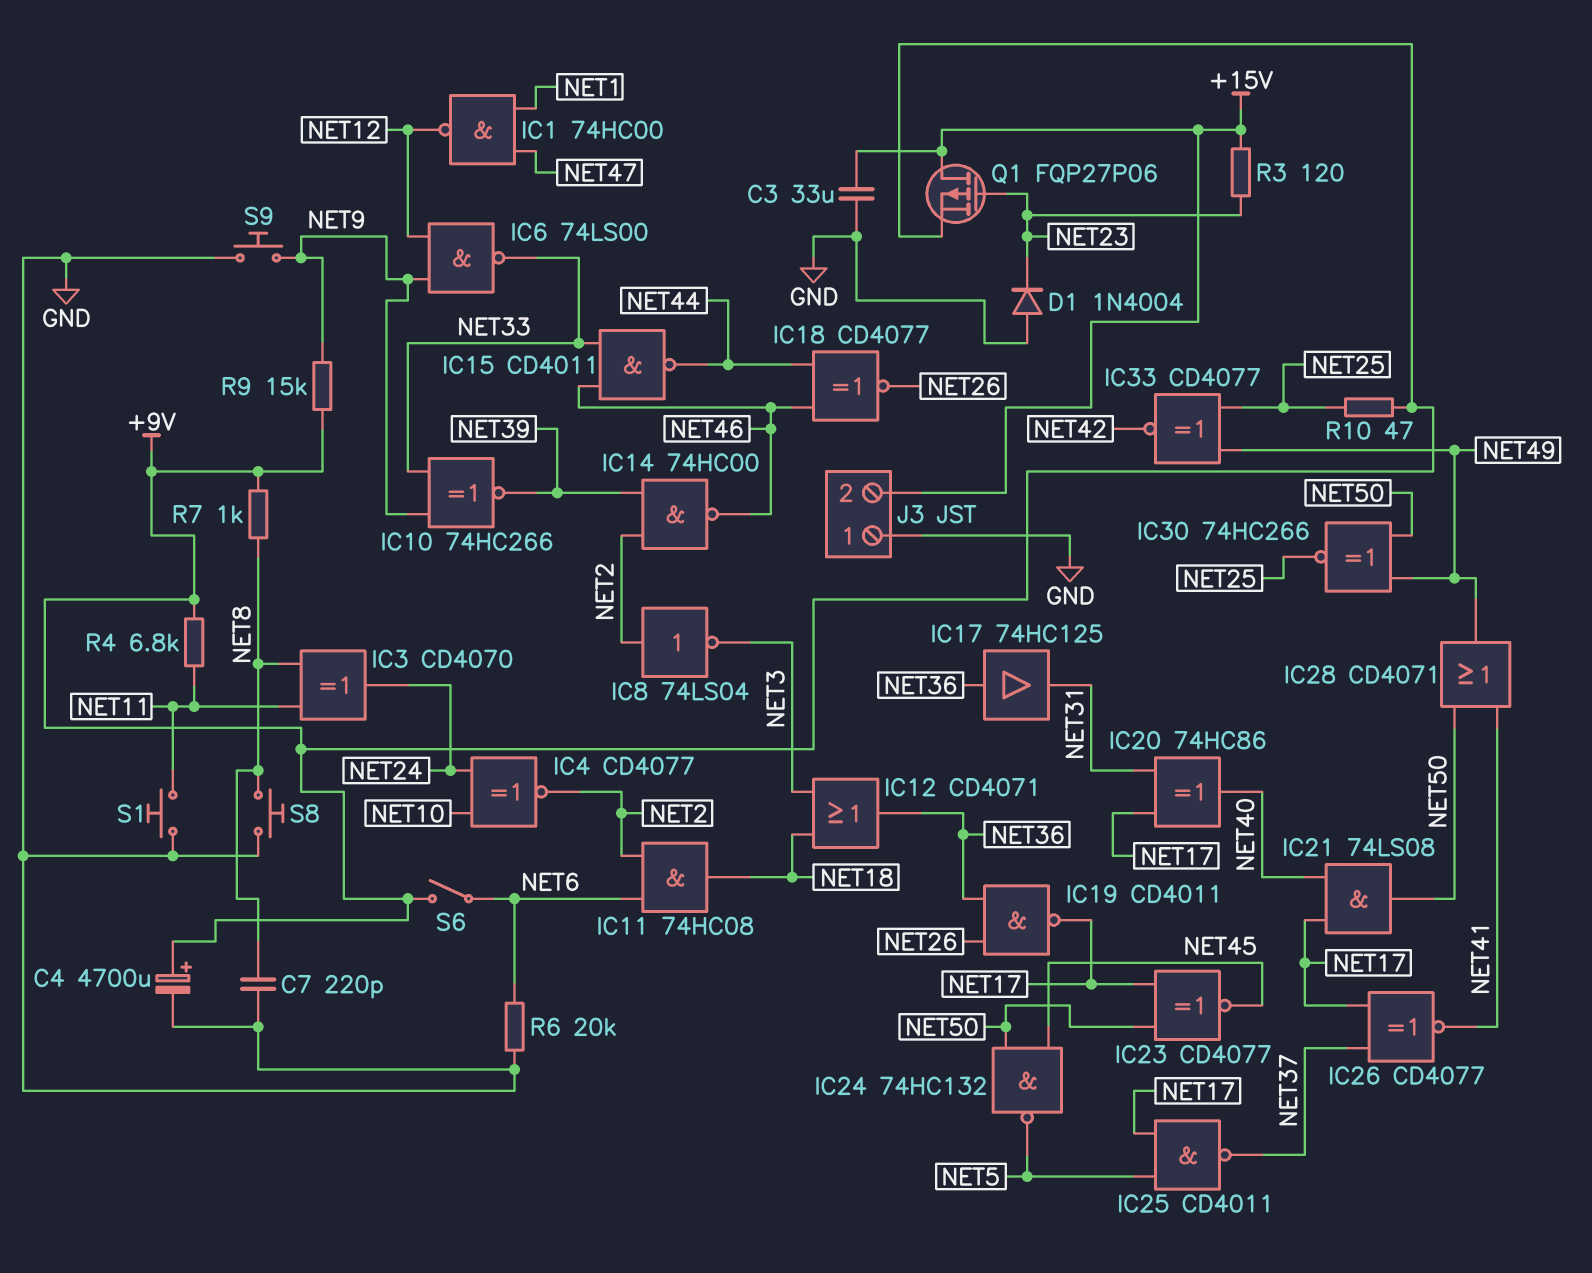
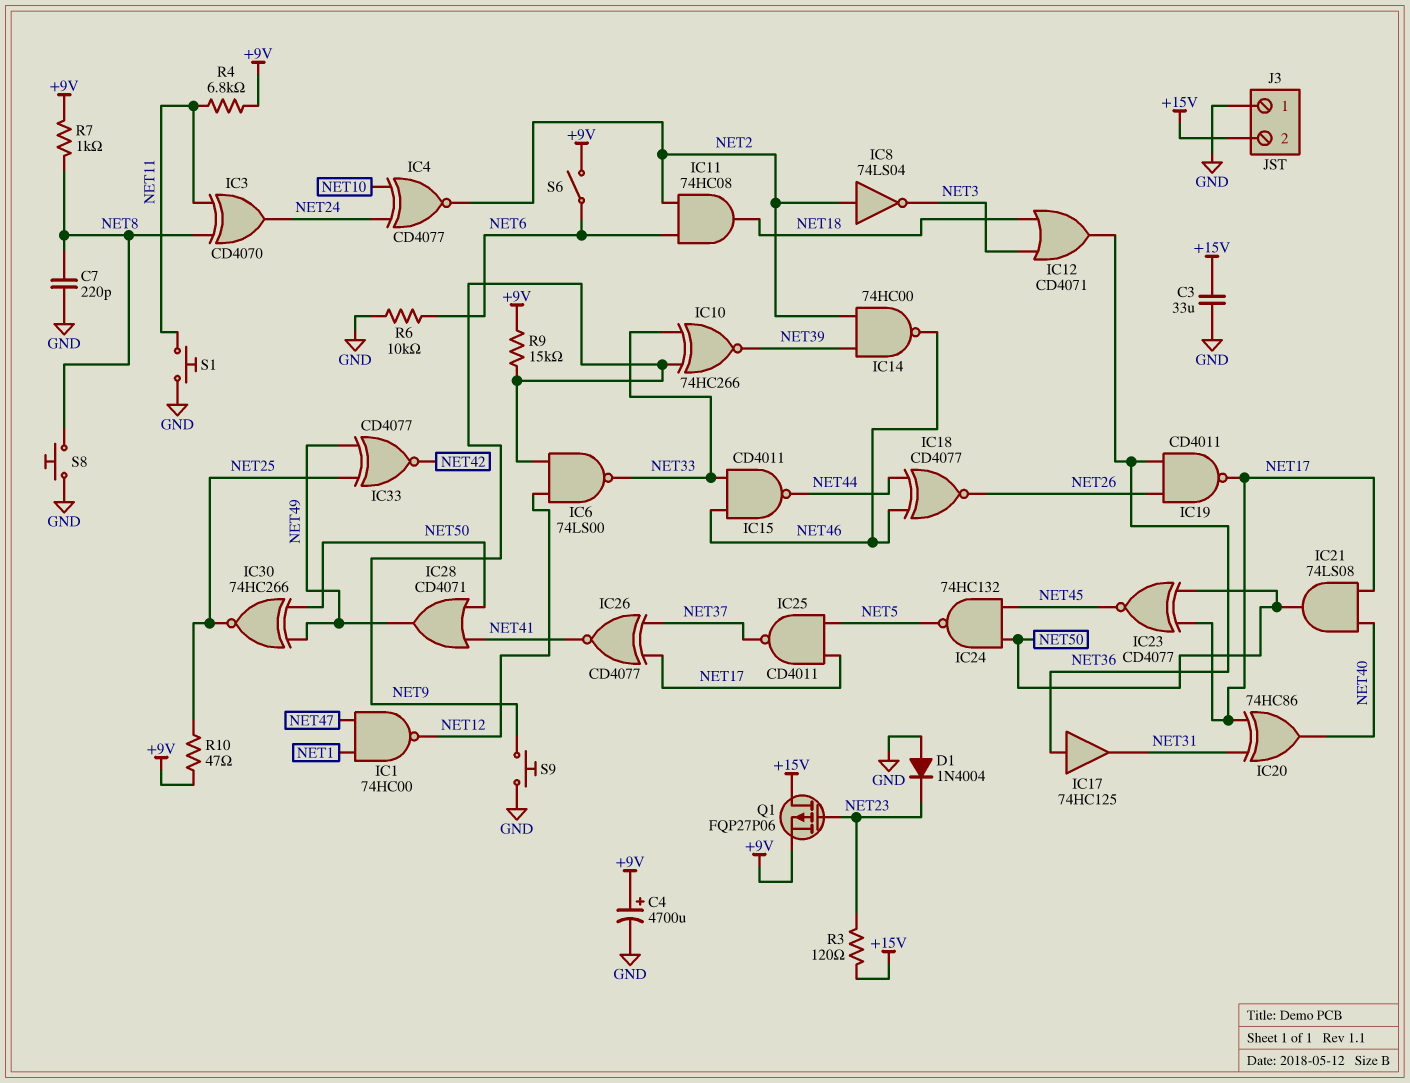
R6: 20k (GND, NET6) -> 10k (GND, NET6)

